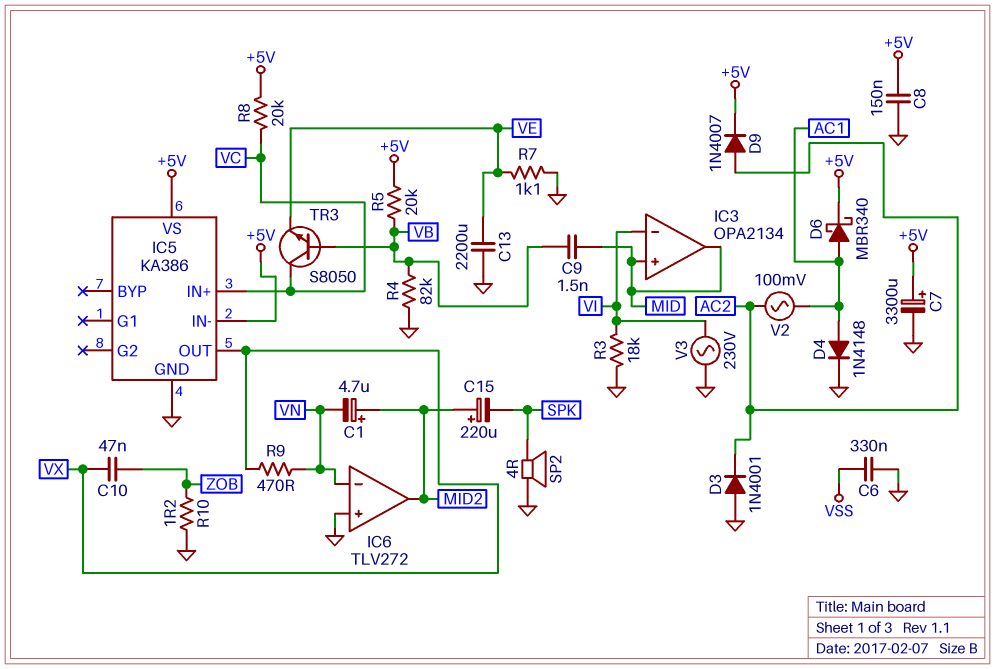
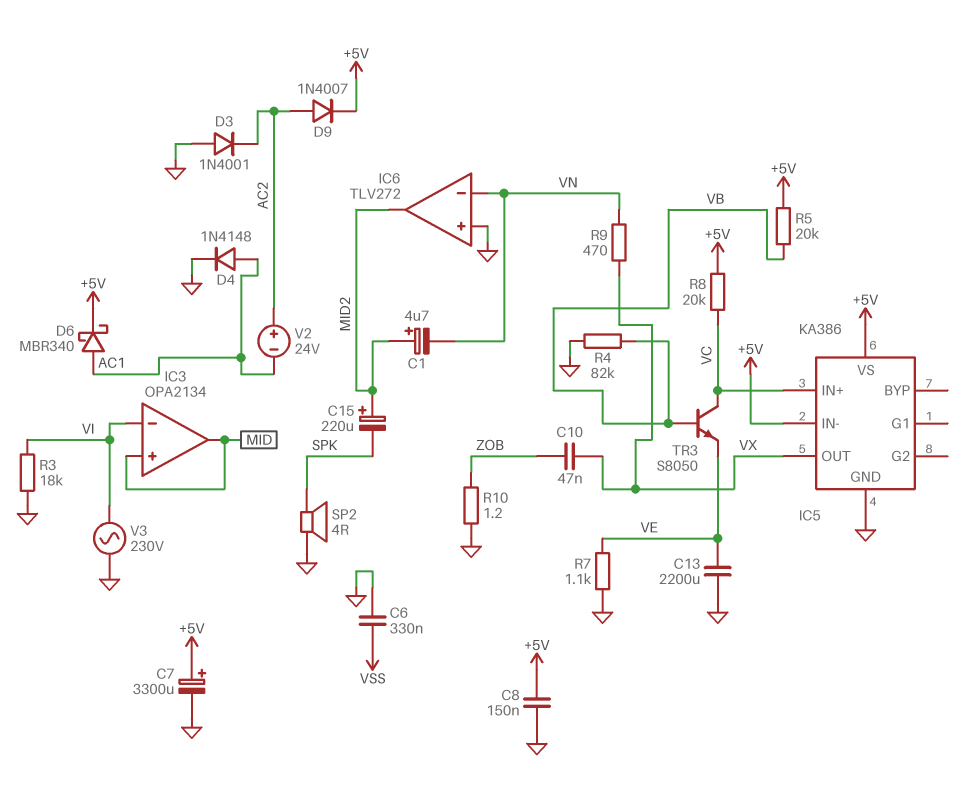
C9: 1.5nF (MID, VB) -> none
V2: AC 100mV (AC1, AC2) -> 24V (plus AC2, minus AC1)

